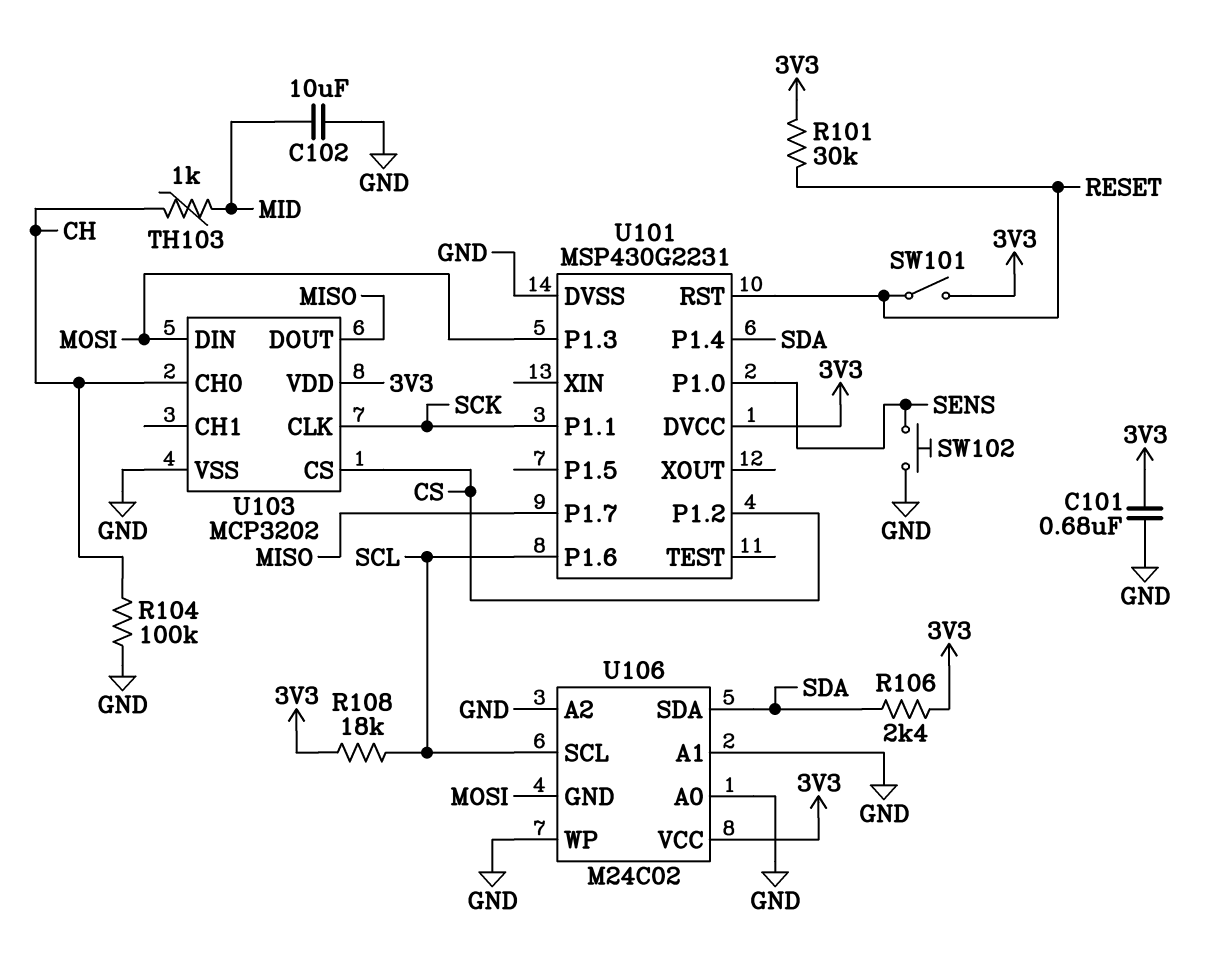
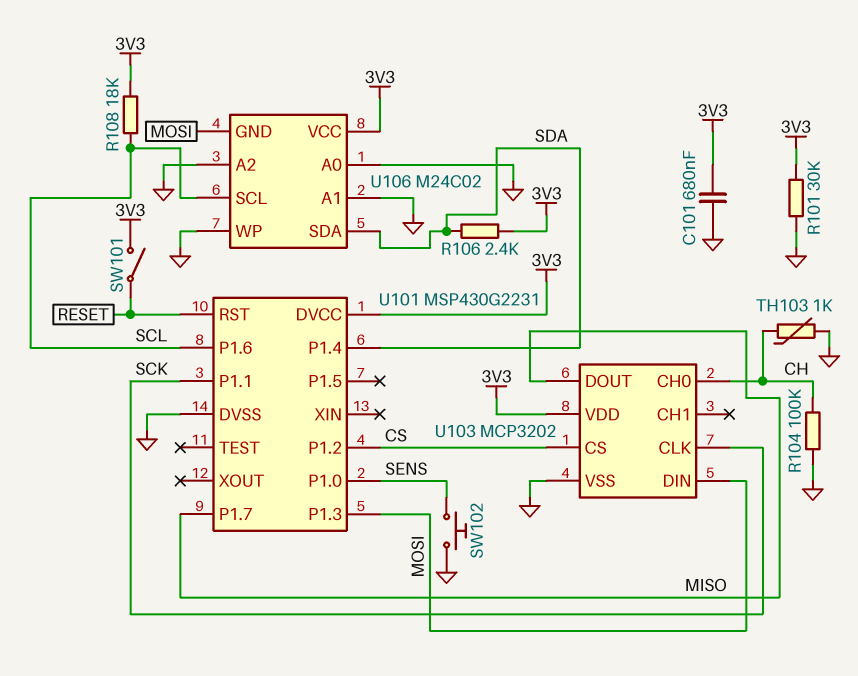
C102: 10uF (GND, MID) -> none
R101: 30k (3V3, RESET) -> 30k (3V3, GND)
TH103: 1k (CH, MID) -> 1k (CH, GND)

